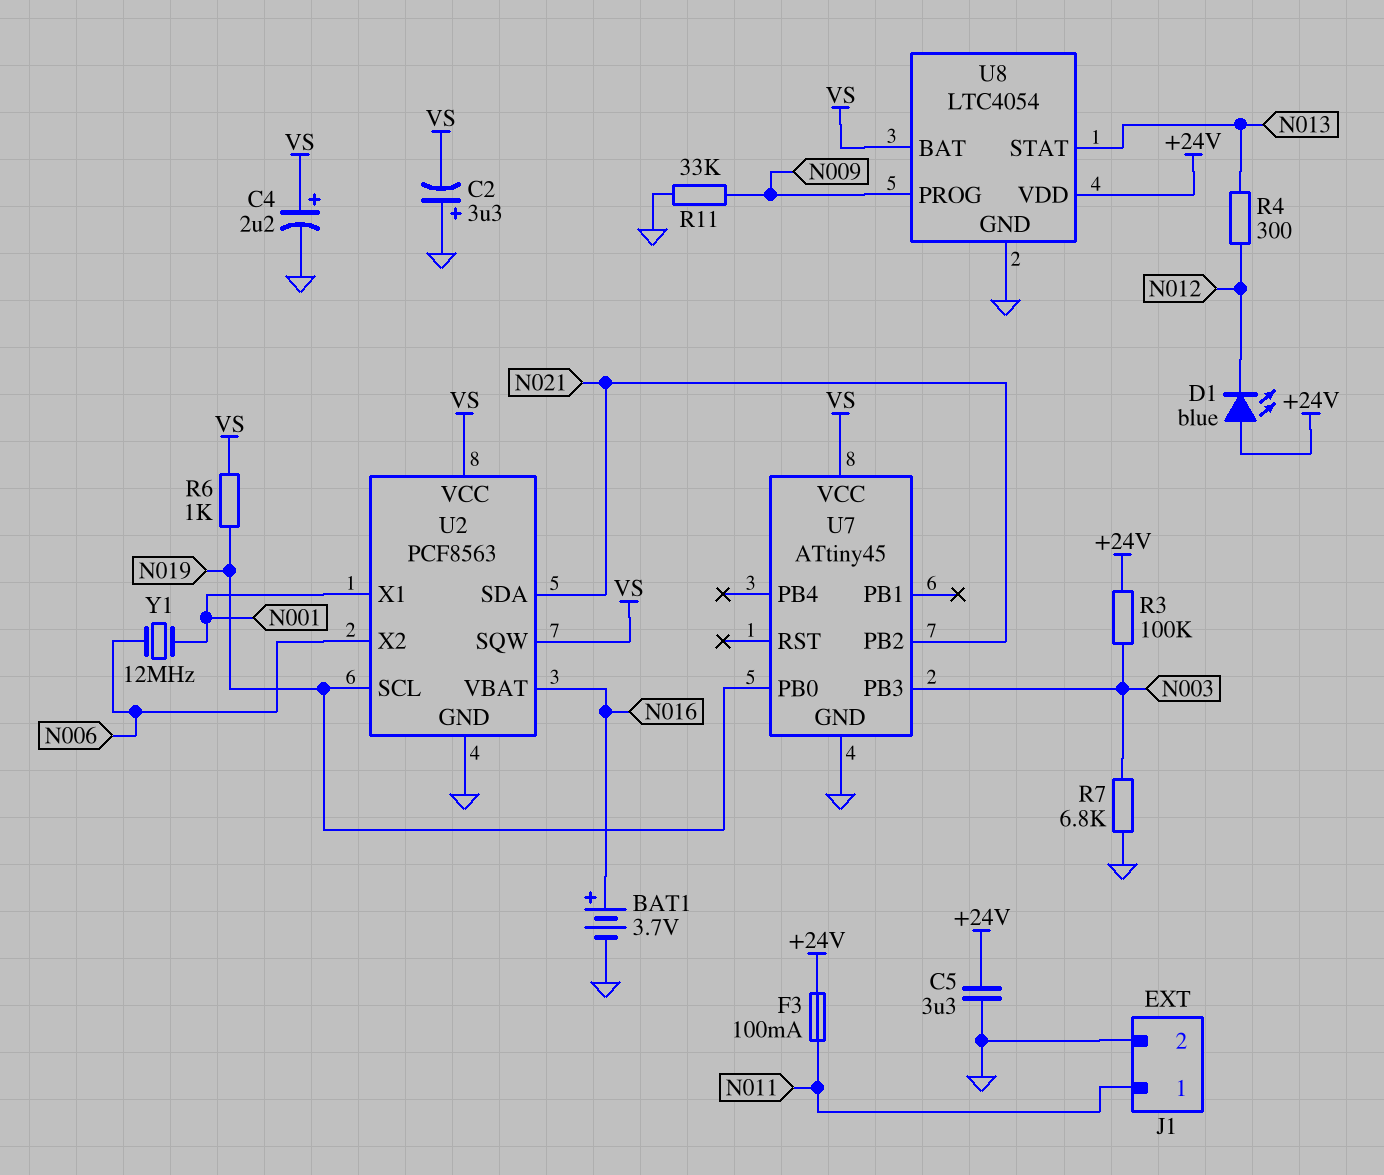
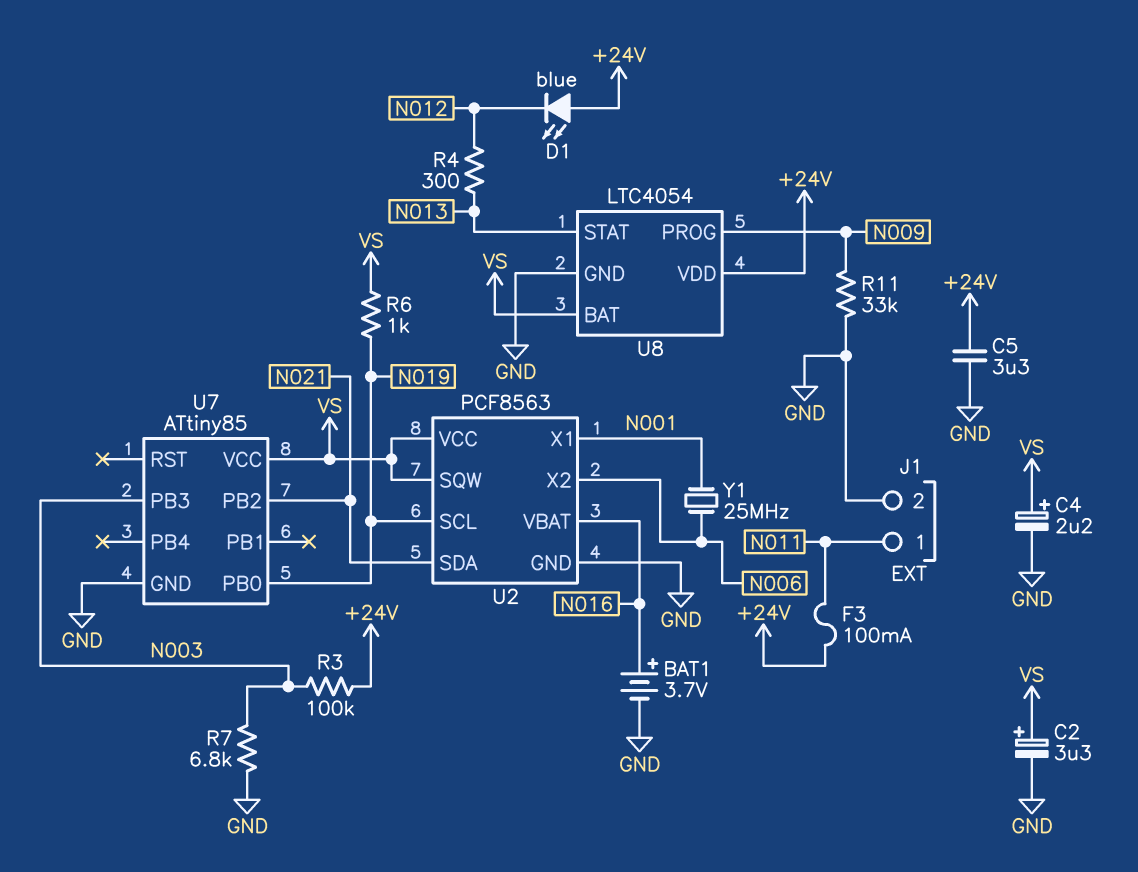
C2: 3.3uF (plus GND, minus VS) -> 3.3uF (plus VS, minus GND)
U7: ATtiny45 -> ATtiny85
Y1: 12MHz (N001, N006) -> 25MHz (N001, N006)

